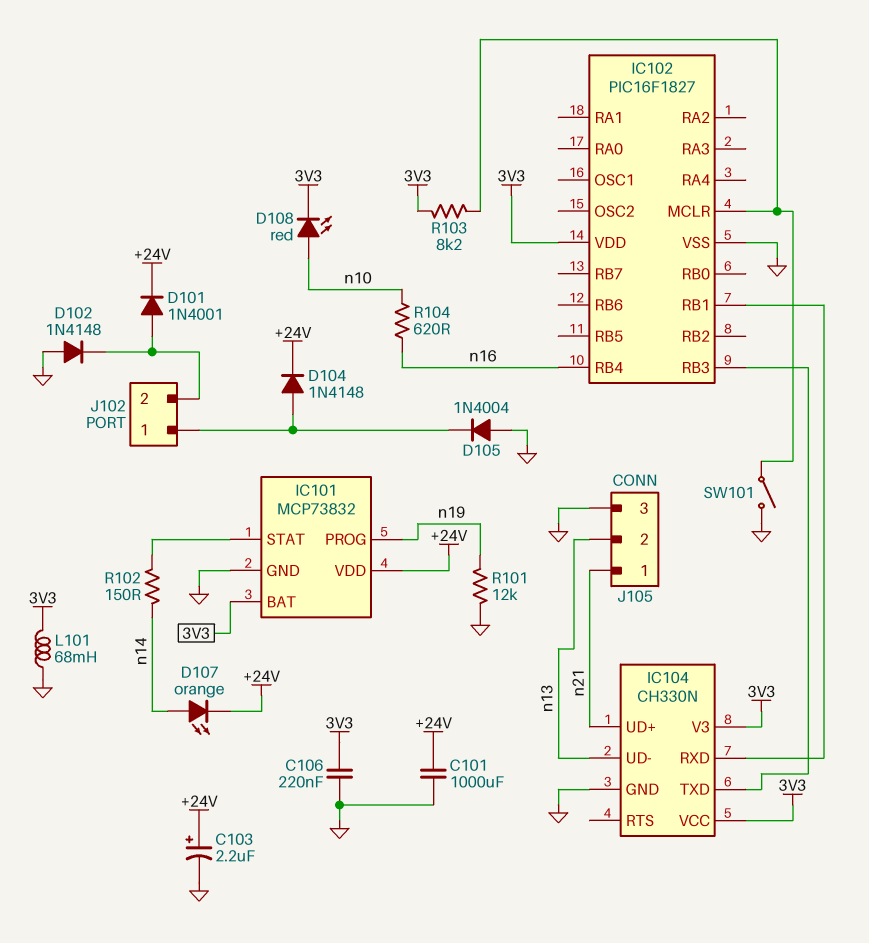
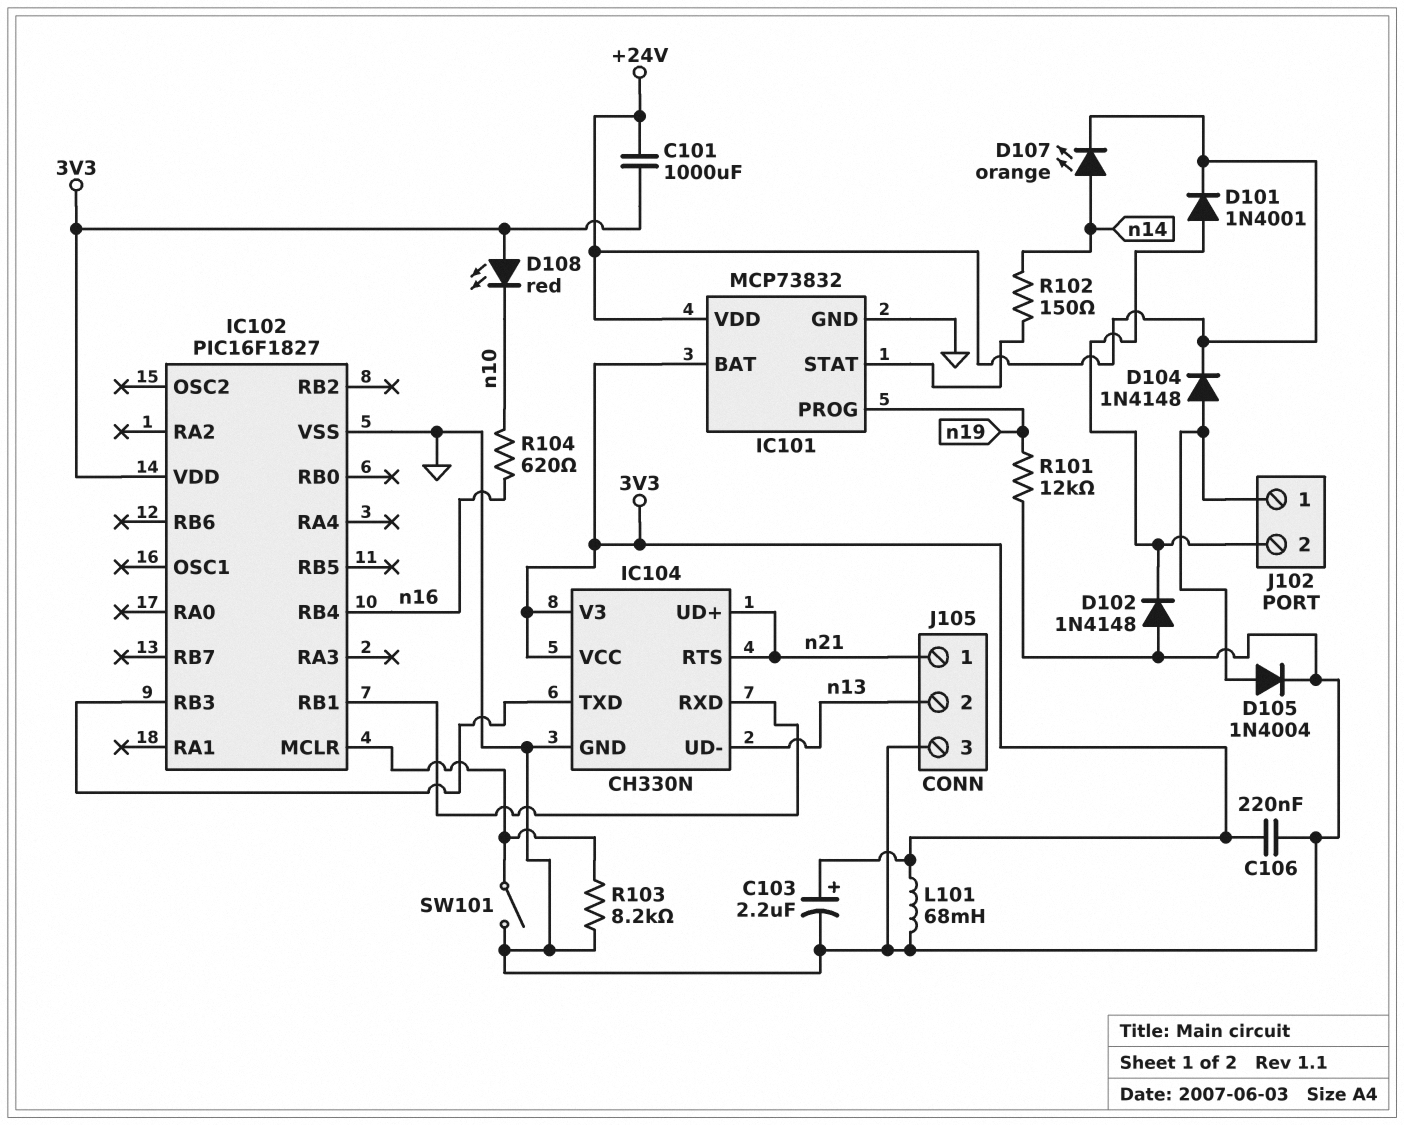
C101: 1000uF (+24V, GND) -> 1000uF (+24V, 3V3)
C103: 2.2uF (plus +24V, minus GND) -> 2.2uF (plus 3V3, minus GND)
D105: diode 1N4004 (A GND, K J102/1) -> diode 1N4004 (A J102/1, K GND)
D108: LED red (A n10, K 3V3) -> LED red (A 3V3, K n10)
IC104 pin RTS: none -> n21
R103: 8.2k (3V3, IC102/MCLR) -> 8.2k (GND, IC102/MCLR)

